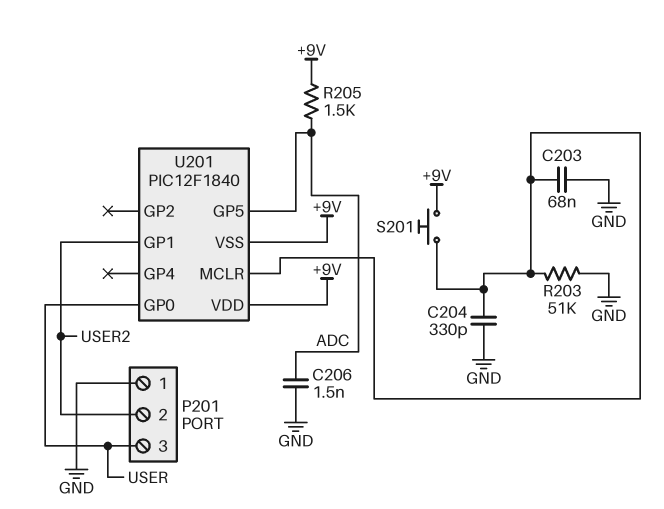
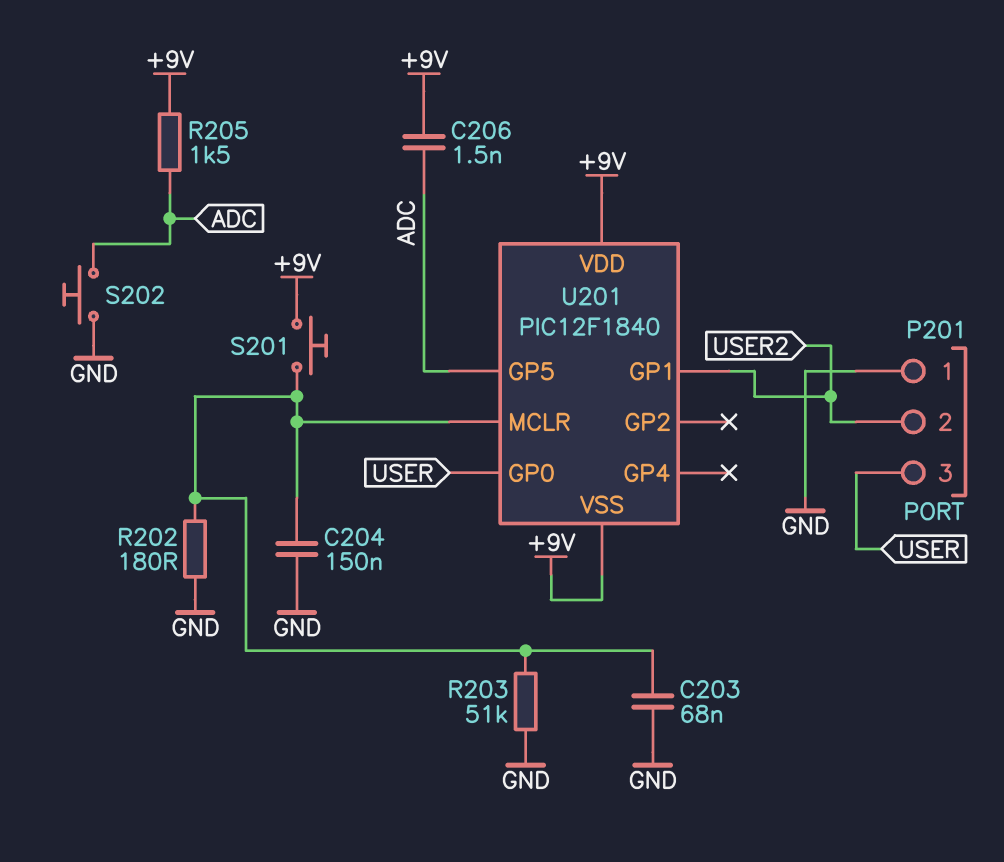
C204: 330pF (GND, U201/MCLR) -> 150nF (GND, U201/MCLR)
C206: 1.5nF (ADC, GND) -> 1.5nF (+9V, ADC)
R202: none -> 180 (GND, U201/MCLR)
S202: none -> button (ADC, GND)

